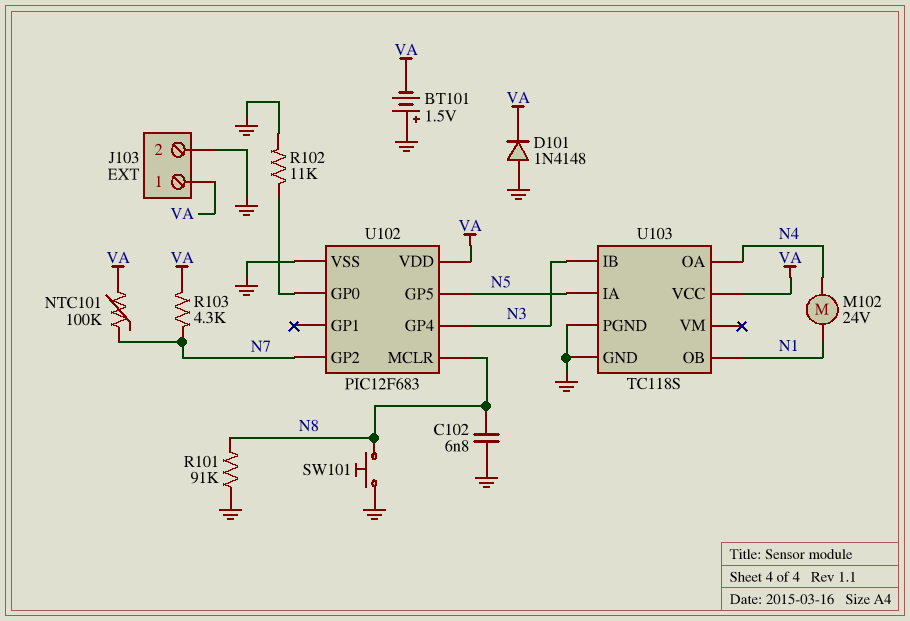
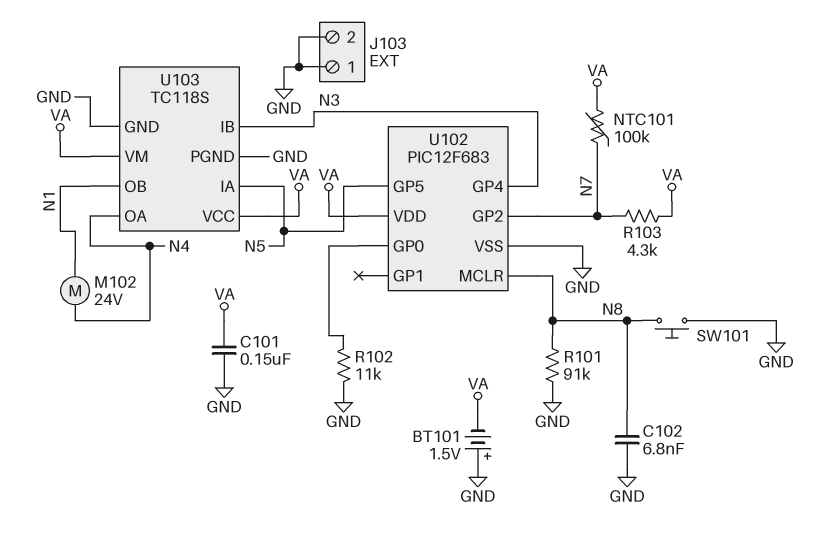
C101: none -> 150nF (GND, VA)
D101: diode 1N4148 (A GND, K VA) -> none
J103 pin 1: VA -> GND
U103 pin VM: none -> VA

